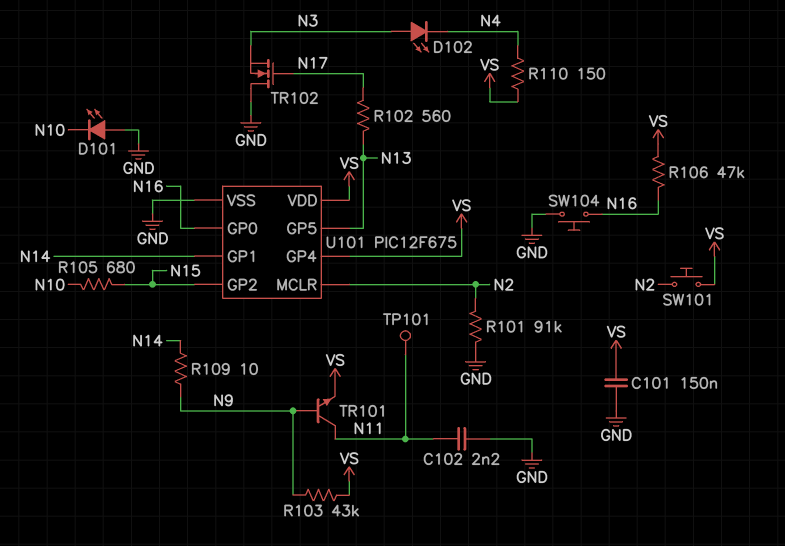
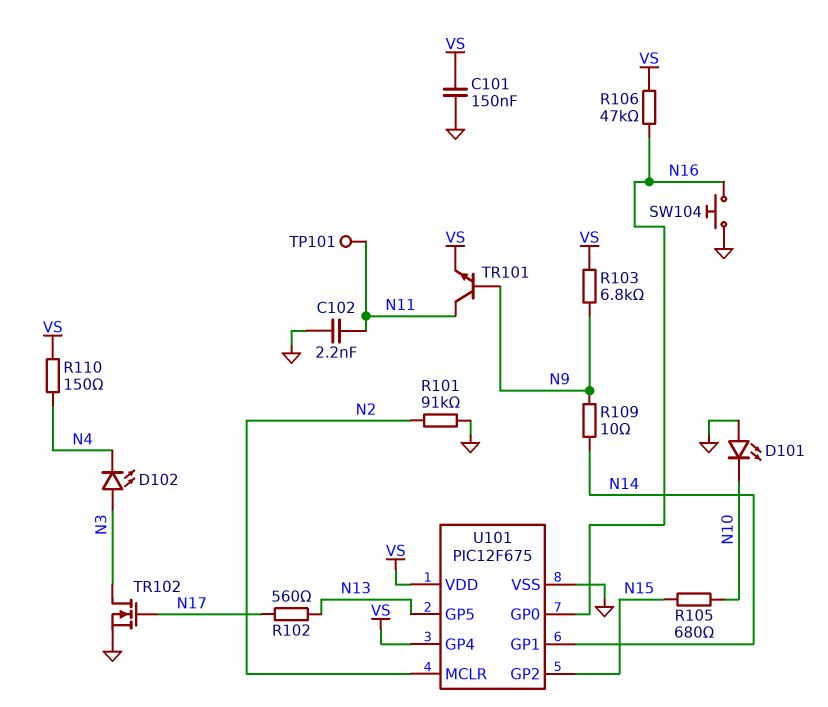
R103: 43k (N9, VS) -> 6.8k (N9, VS)
SW101: button (N2, VS) -> none
TR102: NMOS (G N17, D GND, S N3) -> NMOS (G N17, D N3, S GND)

